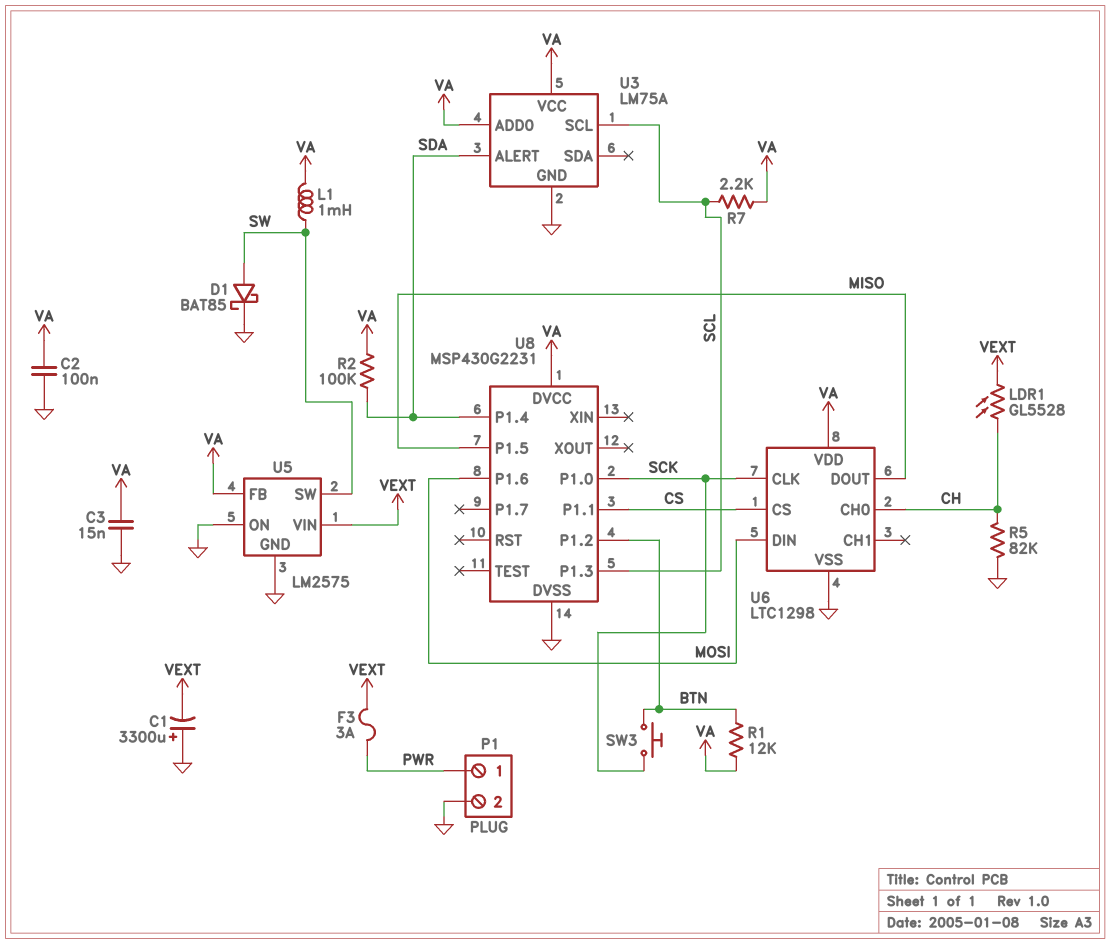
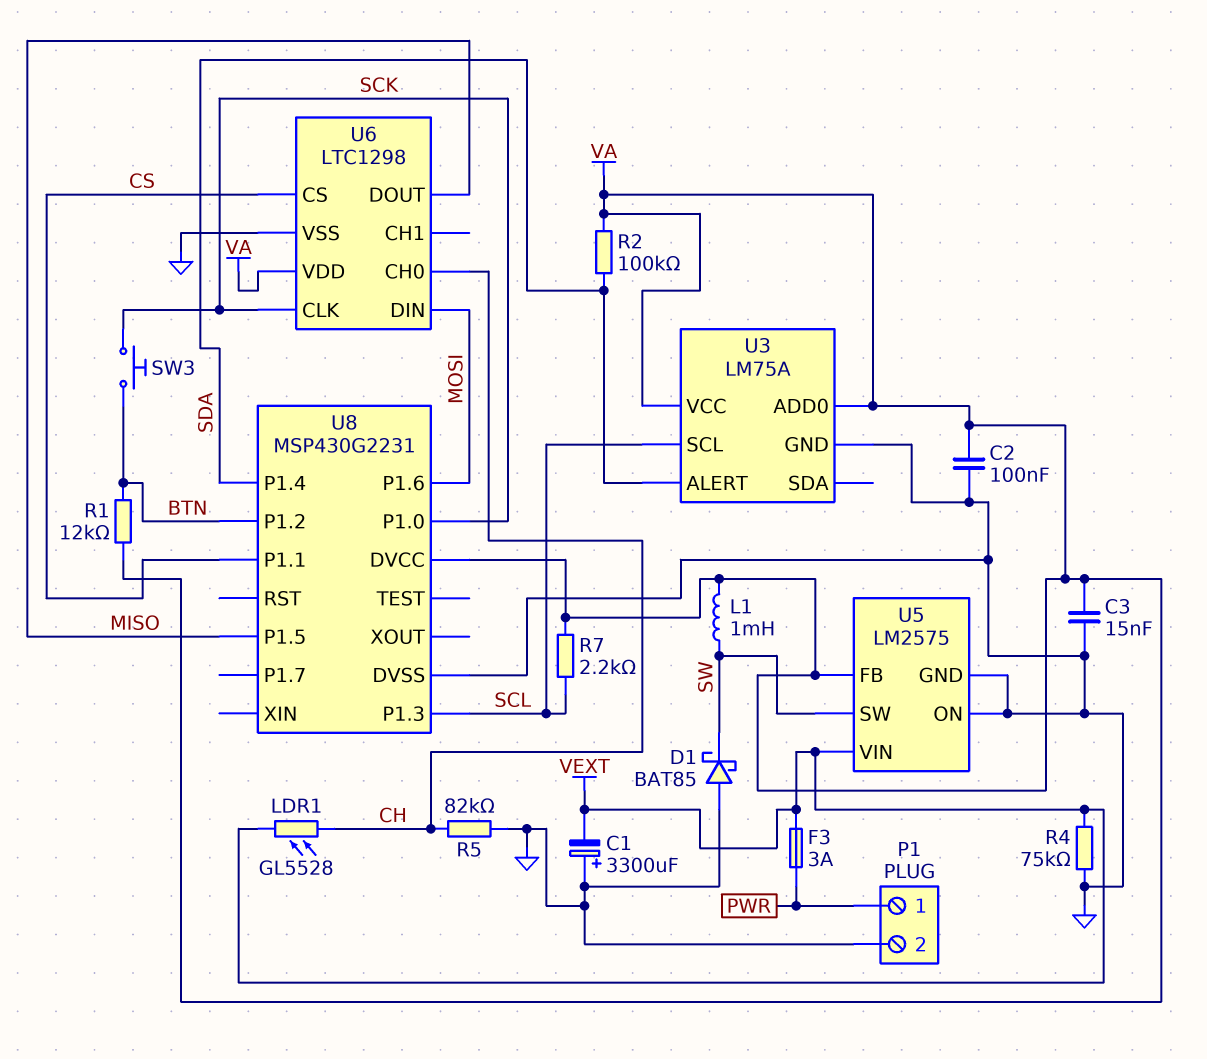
D1: schottky BAT85 (A SW, K GND) -> schottky BAT85 (A GND, K SW)
R4: none -> 75k (GND, VEXT)

